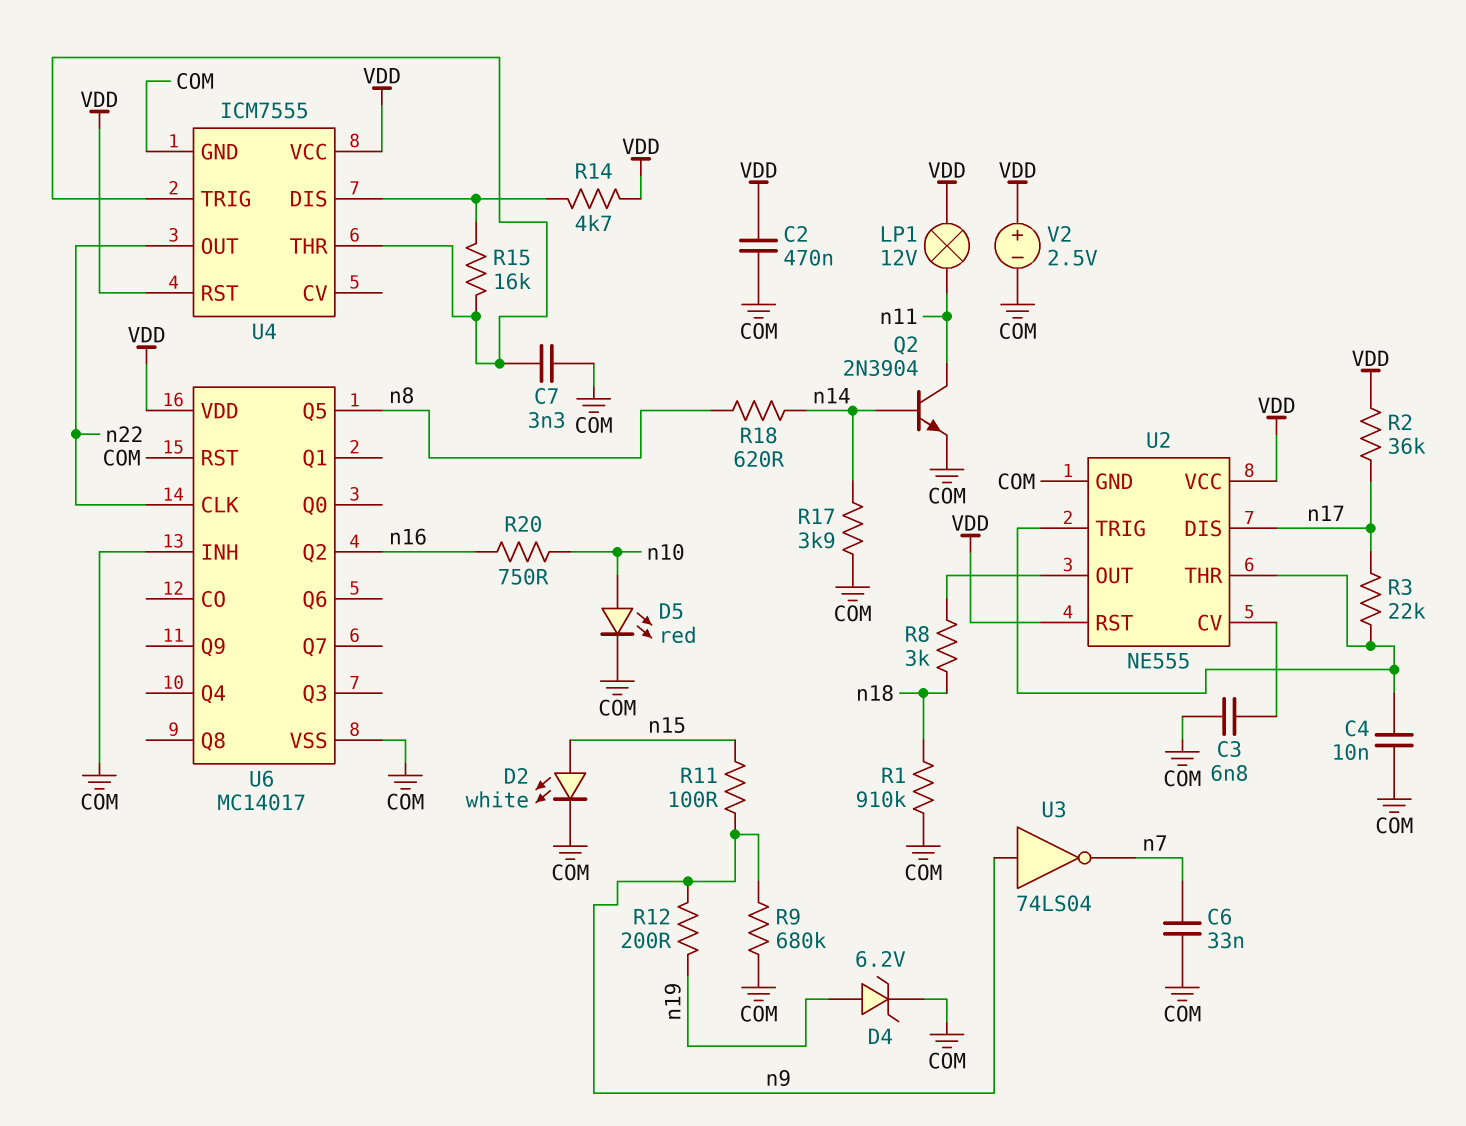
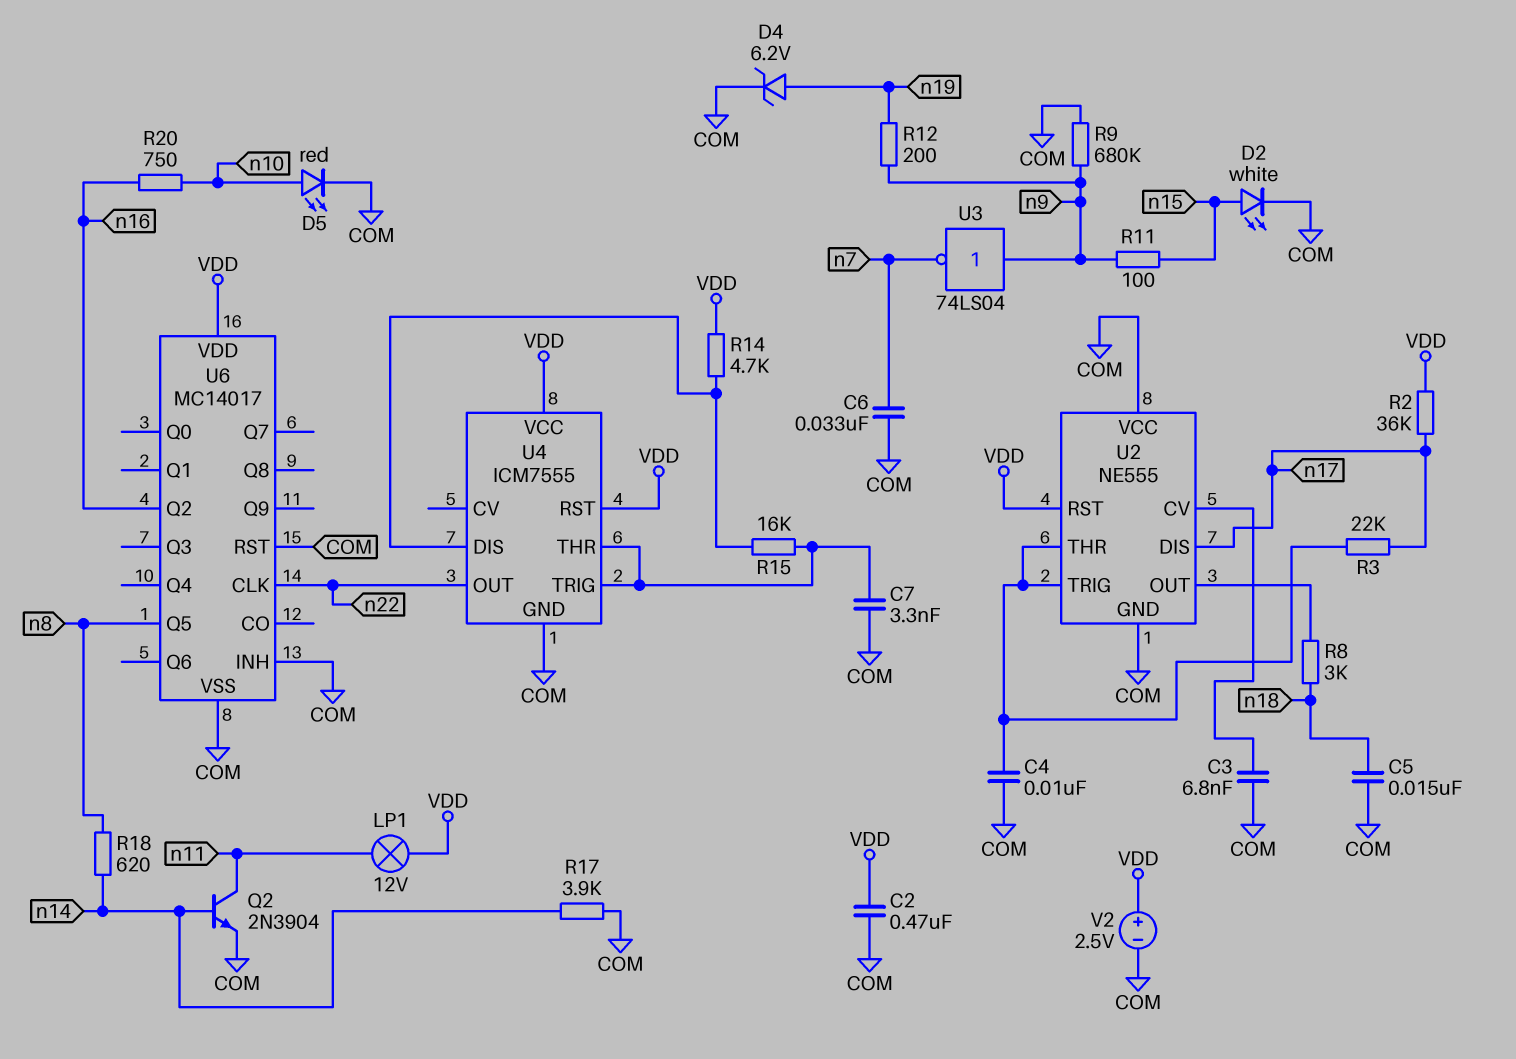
C5: none -> 15nF (COM, n18)
R1: 910k (COM, n18) -> none
U2 pin VCC: VDD -> COM

